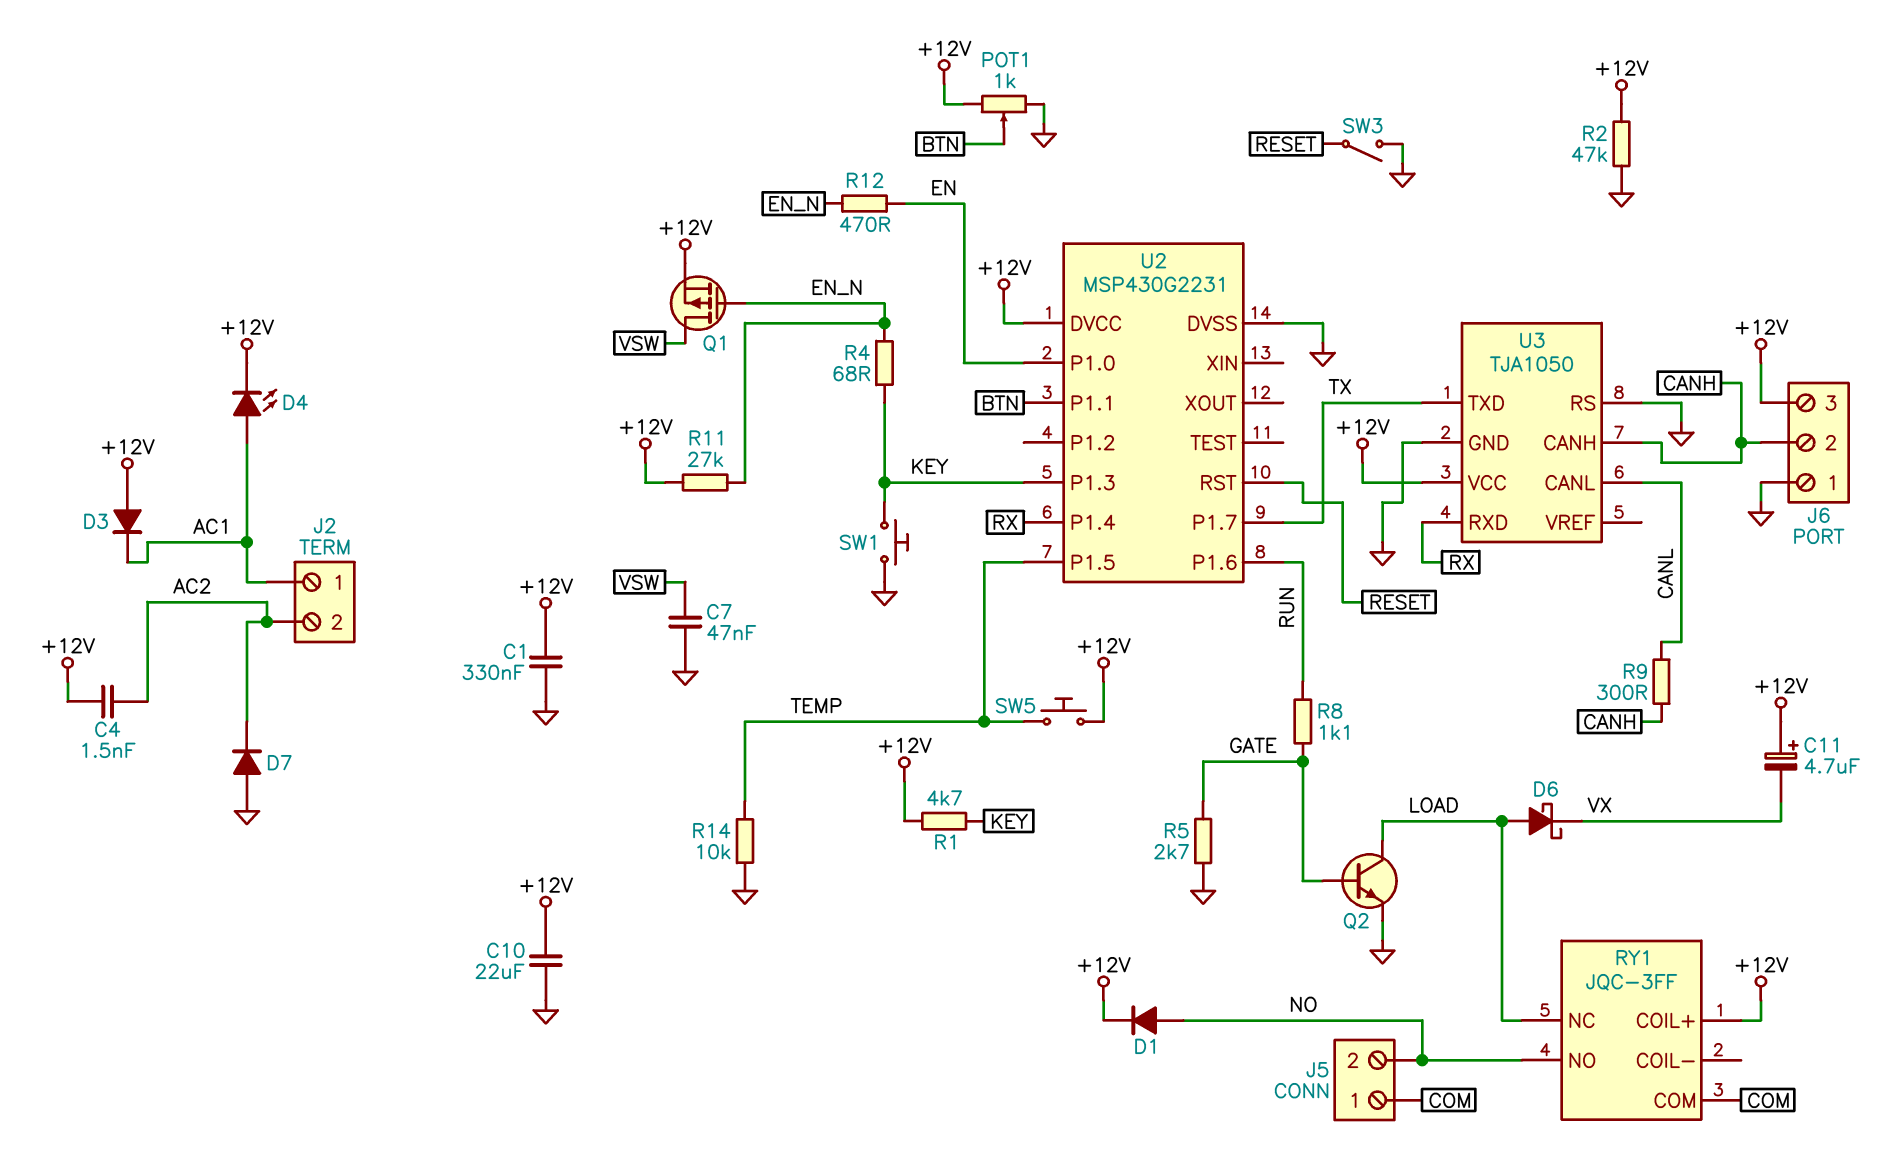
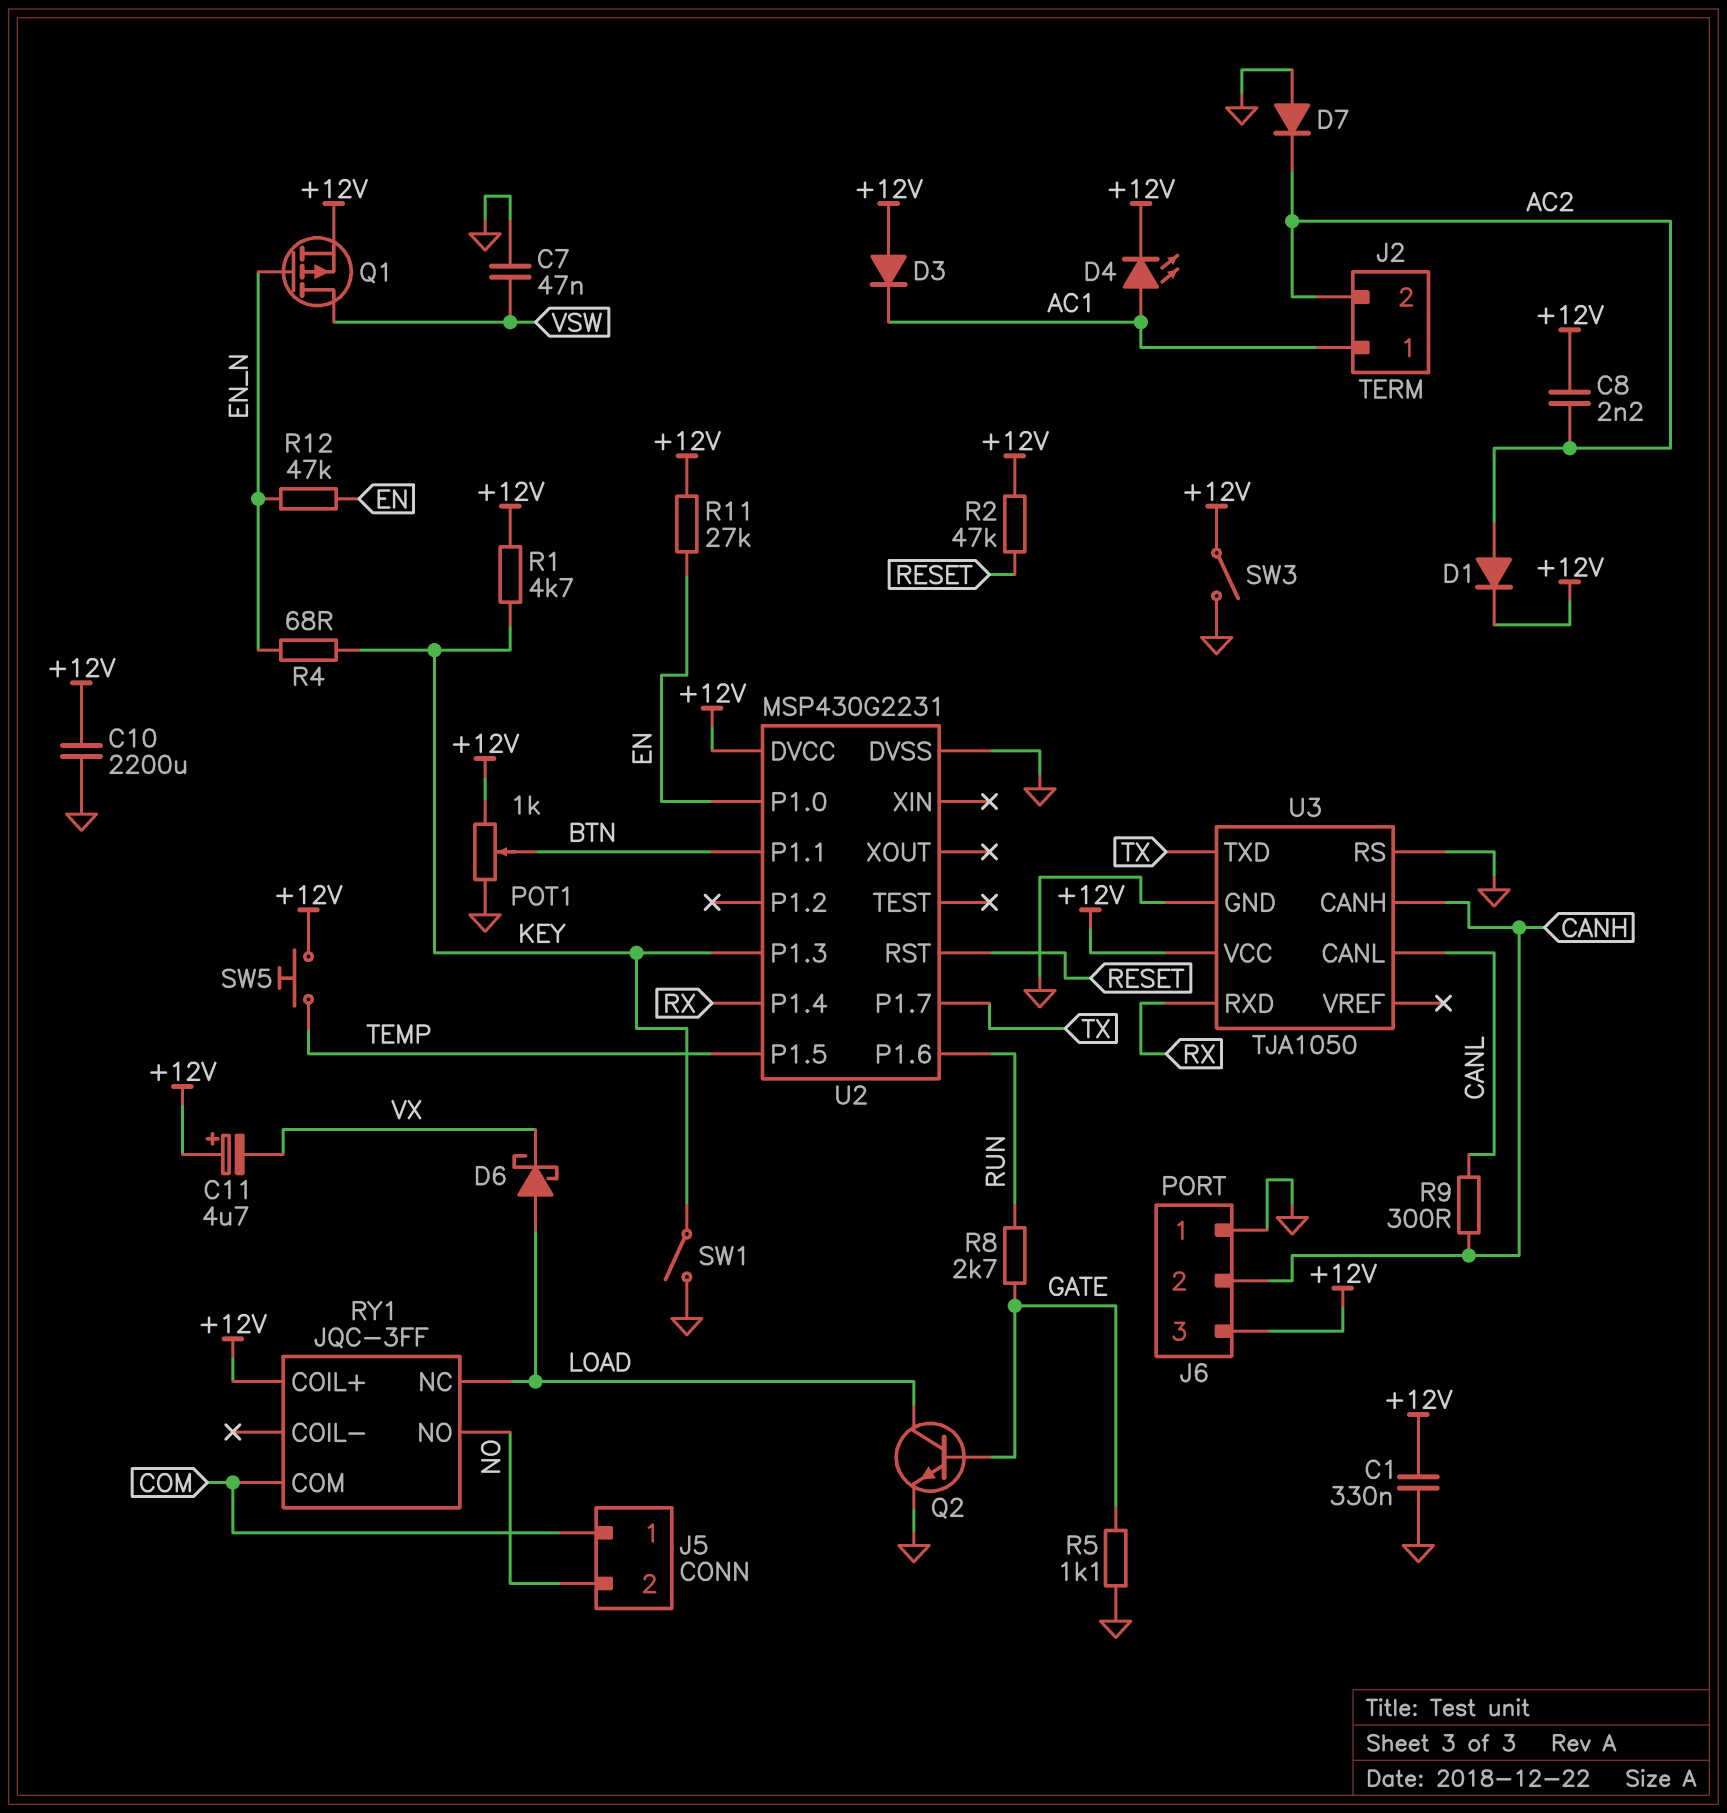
C4: 1.5nF (+12V, AC2) -> none
C8: none -> 2.2nF (+12V, AC2)
C10: 22uF (+12V, GND) -> 2200uF (+12V, GND)
D1: diode (A NO, K +12V) -> diode (A AC2, K +12V)
R2: 47k (+12V, GND) -> 47k (+12V, RESET)
R5: 2.7k (GATE, GND) -> 1.1k (GATE, GND)
R8: 1.1k (GATE, RUN) -> 2.7k (GATE, RUN)
R11: 27k (+12V, EN_N) -> 27k (+12V, EN)
R12: 470 (EN, EN_N) -> 47k (EN, EN_N)
R14: 10k (GND, TEMP) -> none
SW1: button (GND, KEY) -> switch (GND, KEY)
SW3: switch (GND, RESET) -> switch (+12V, GND)

